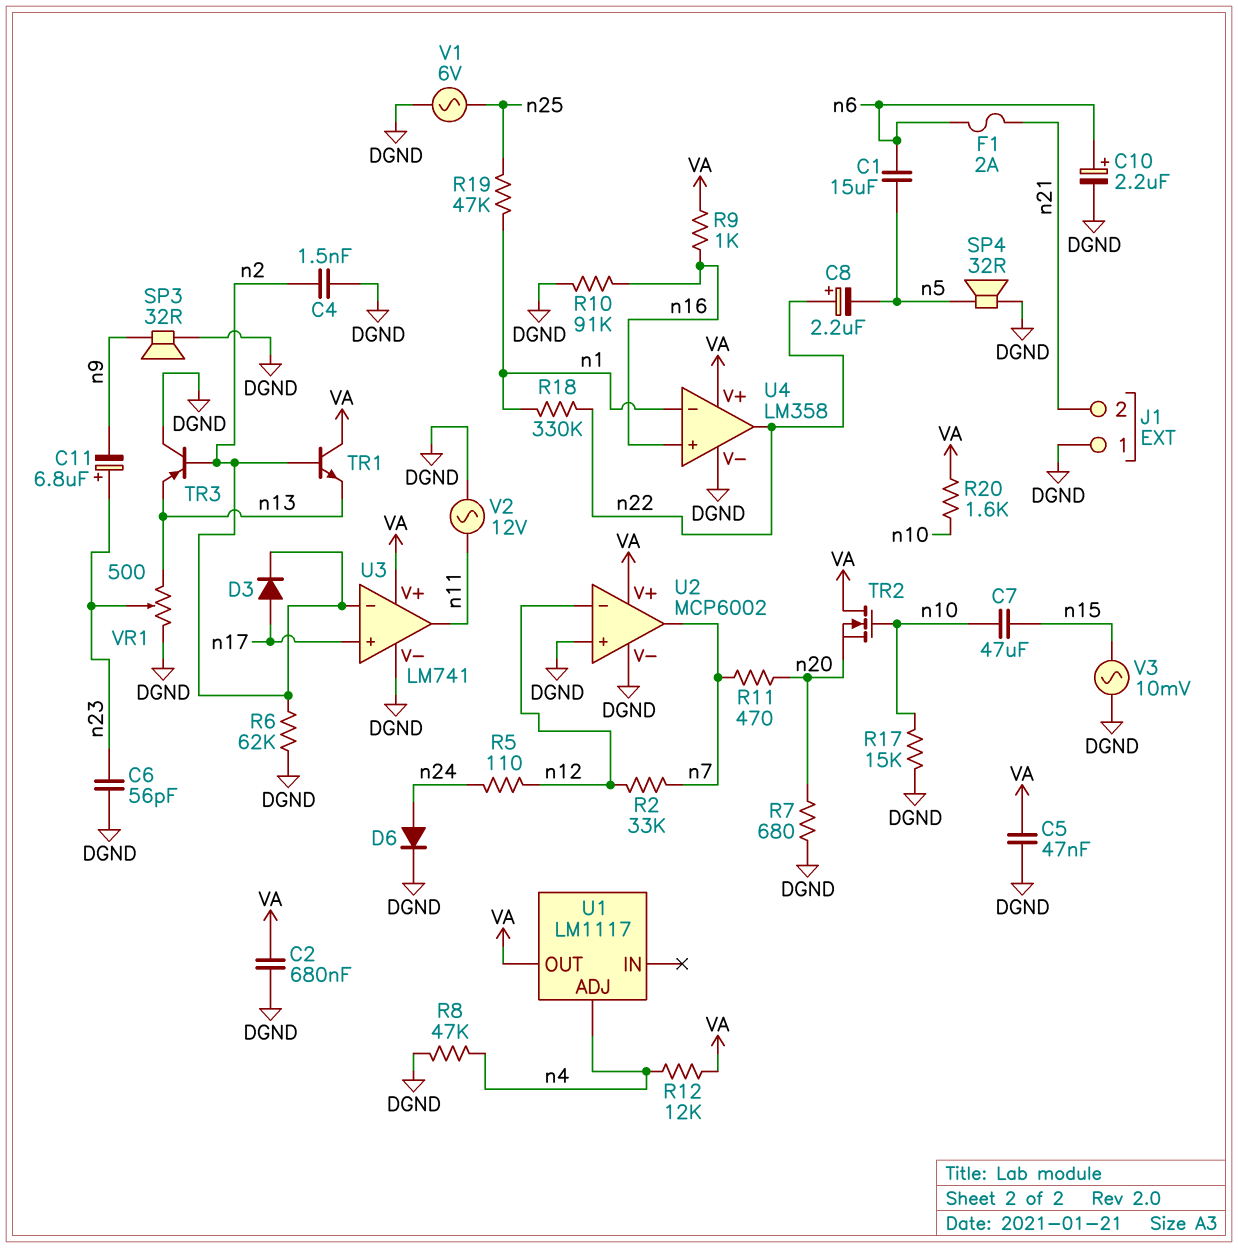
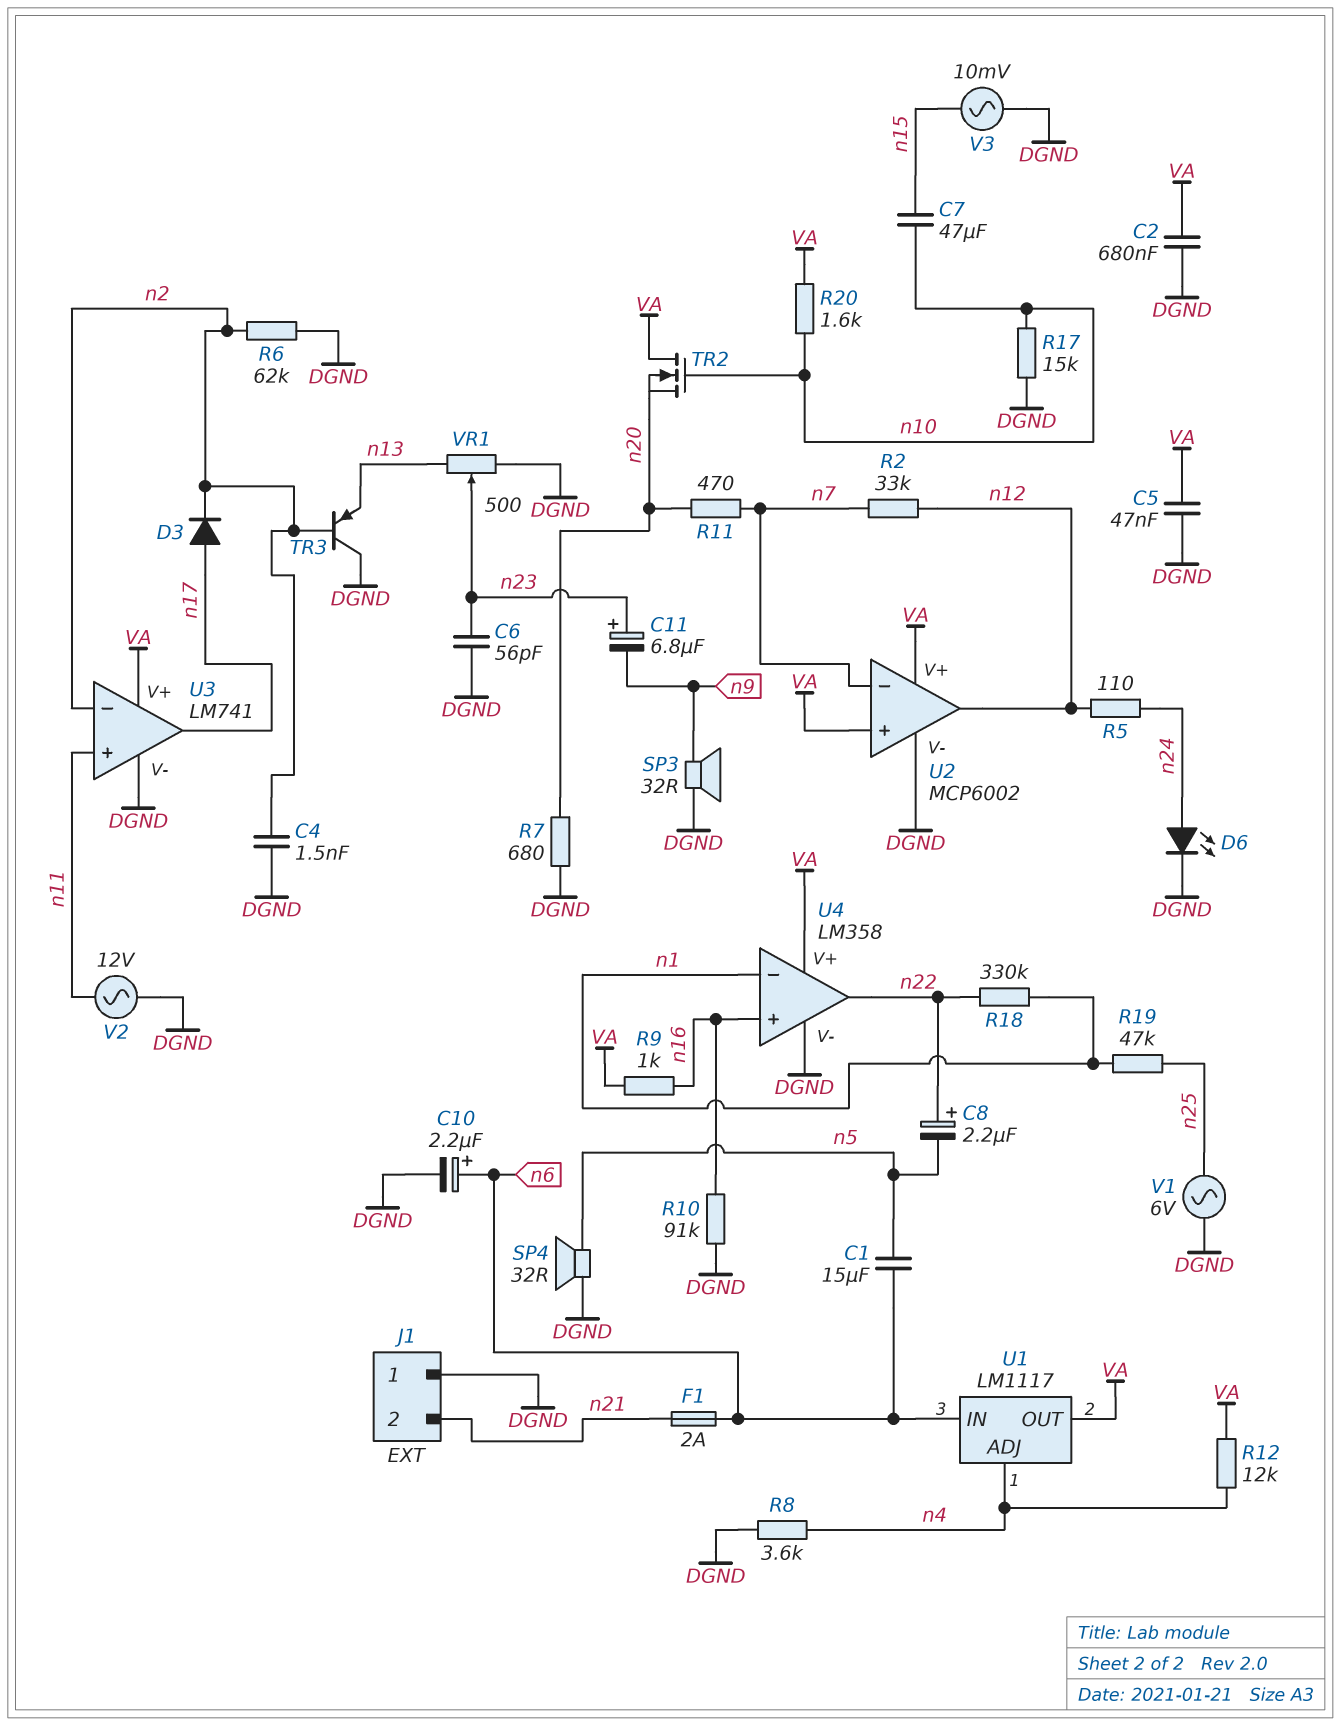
D6: diode (A n24, K DGND) -> LED (A n24, K DGND)
R8: 47k (DGND, n4) -> 3.6k (DGND, n4)
TR1: NPN (B n2, C VA, E n13) -> none
U1 pin IN: none -> n6
U2 pin in+: DGND -> VA
U2 pin in-: n12 -> n7
U2 pin out: n7 -> n12
U3 pin in+: n17 -> n11
U3 pin out: n11 -> n17

